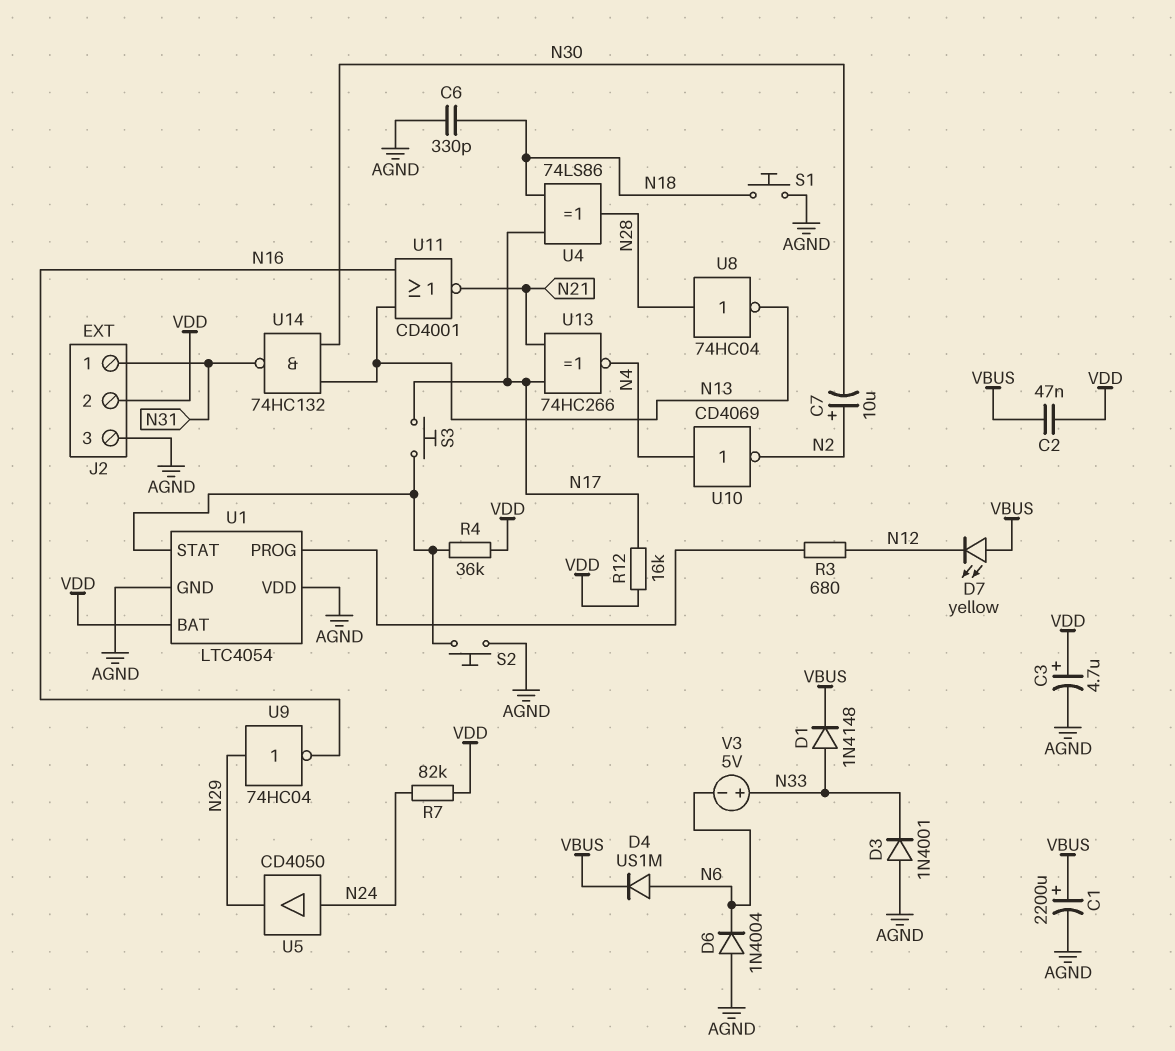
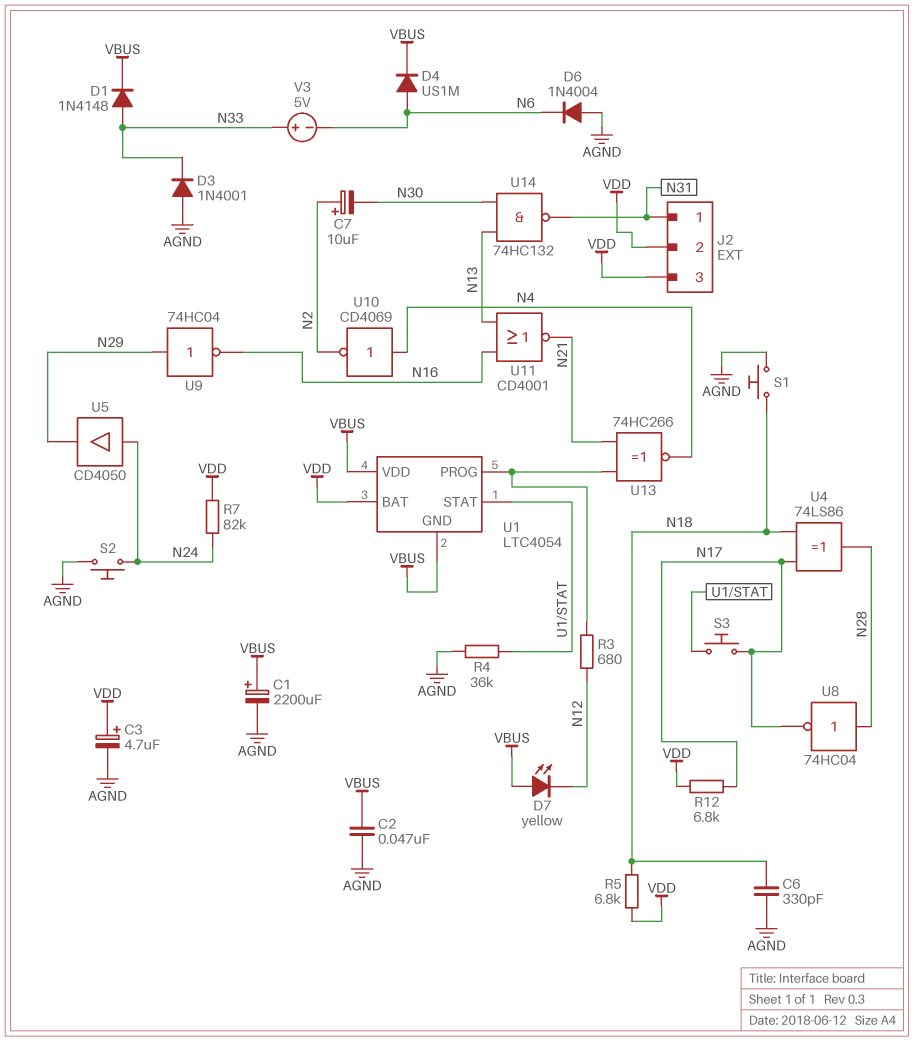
C2: 47nF (VBUS, VDD) -> 47nF (AGND, VBUS)
J2 pin 3: AGND -> VDD
R4: 36k (U1/STAT, VDD) -> 36k (AGND, U1/STAT)
R5: none -> 6.8k (N18, VDD)
R12: 16k (N17, VDD) -> 6.8k (N17, VDD)
S2: button (AGND, U1/STAT) -> button (AGND, N24)
U1 pin GND: AGND -> VBUS
U1 pin VDD: AGND -> VBUS
U8: NOT 74HC04 (in N28, out N13) -> NOT 74HC04 (in N28, out N17)
U13: XNOR 74HC266 (in N17, in N21, out N4) -> XNOR 74HC266 (in N21, in U1/PROG, out N4)

